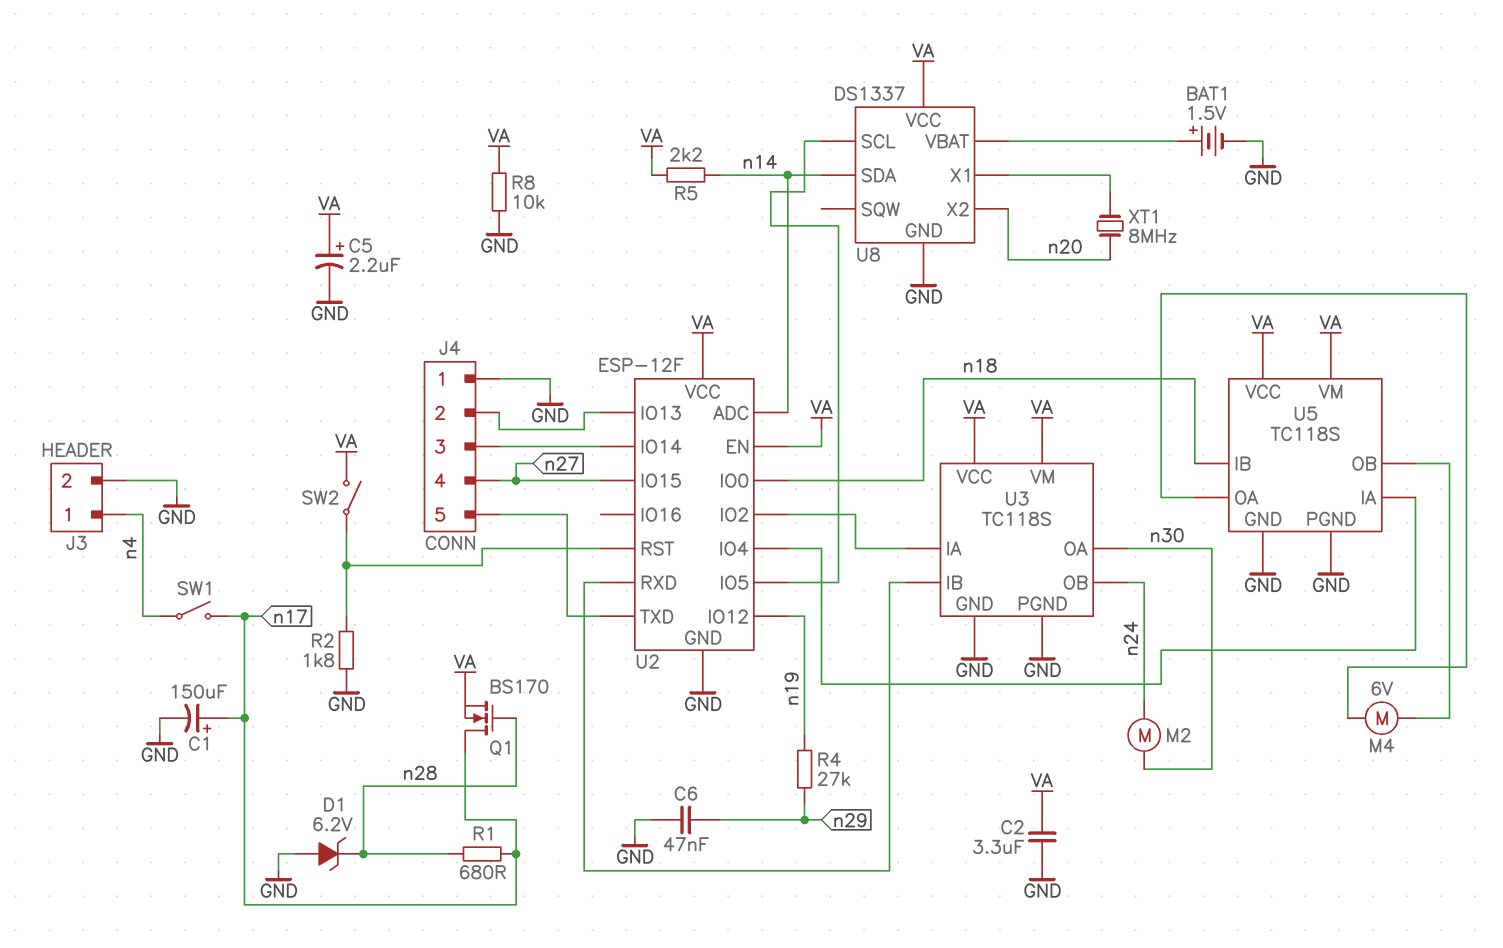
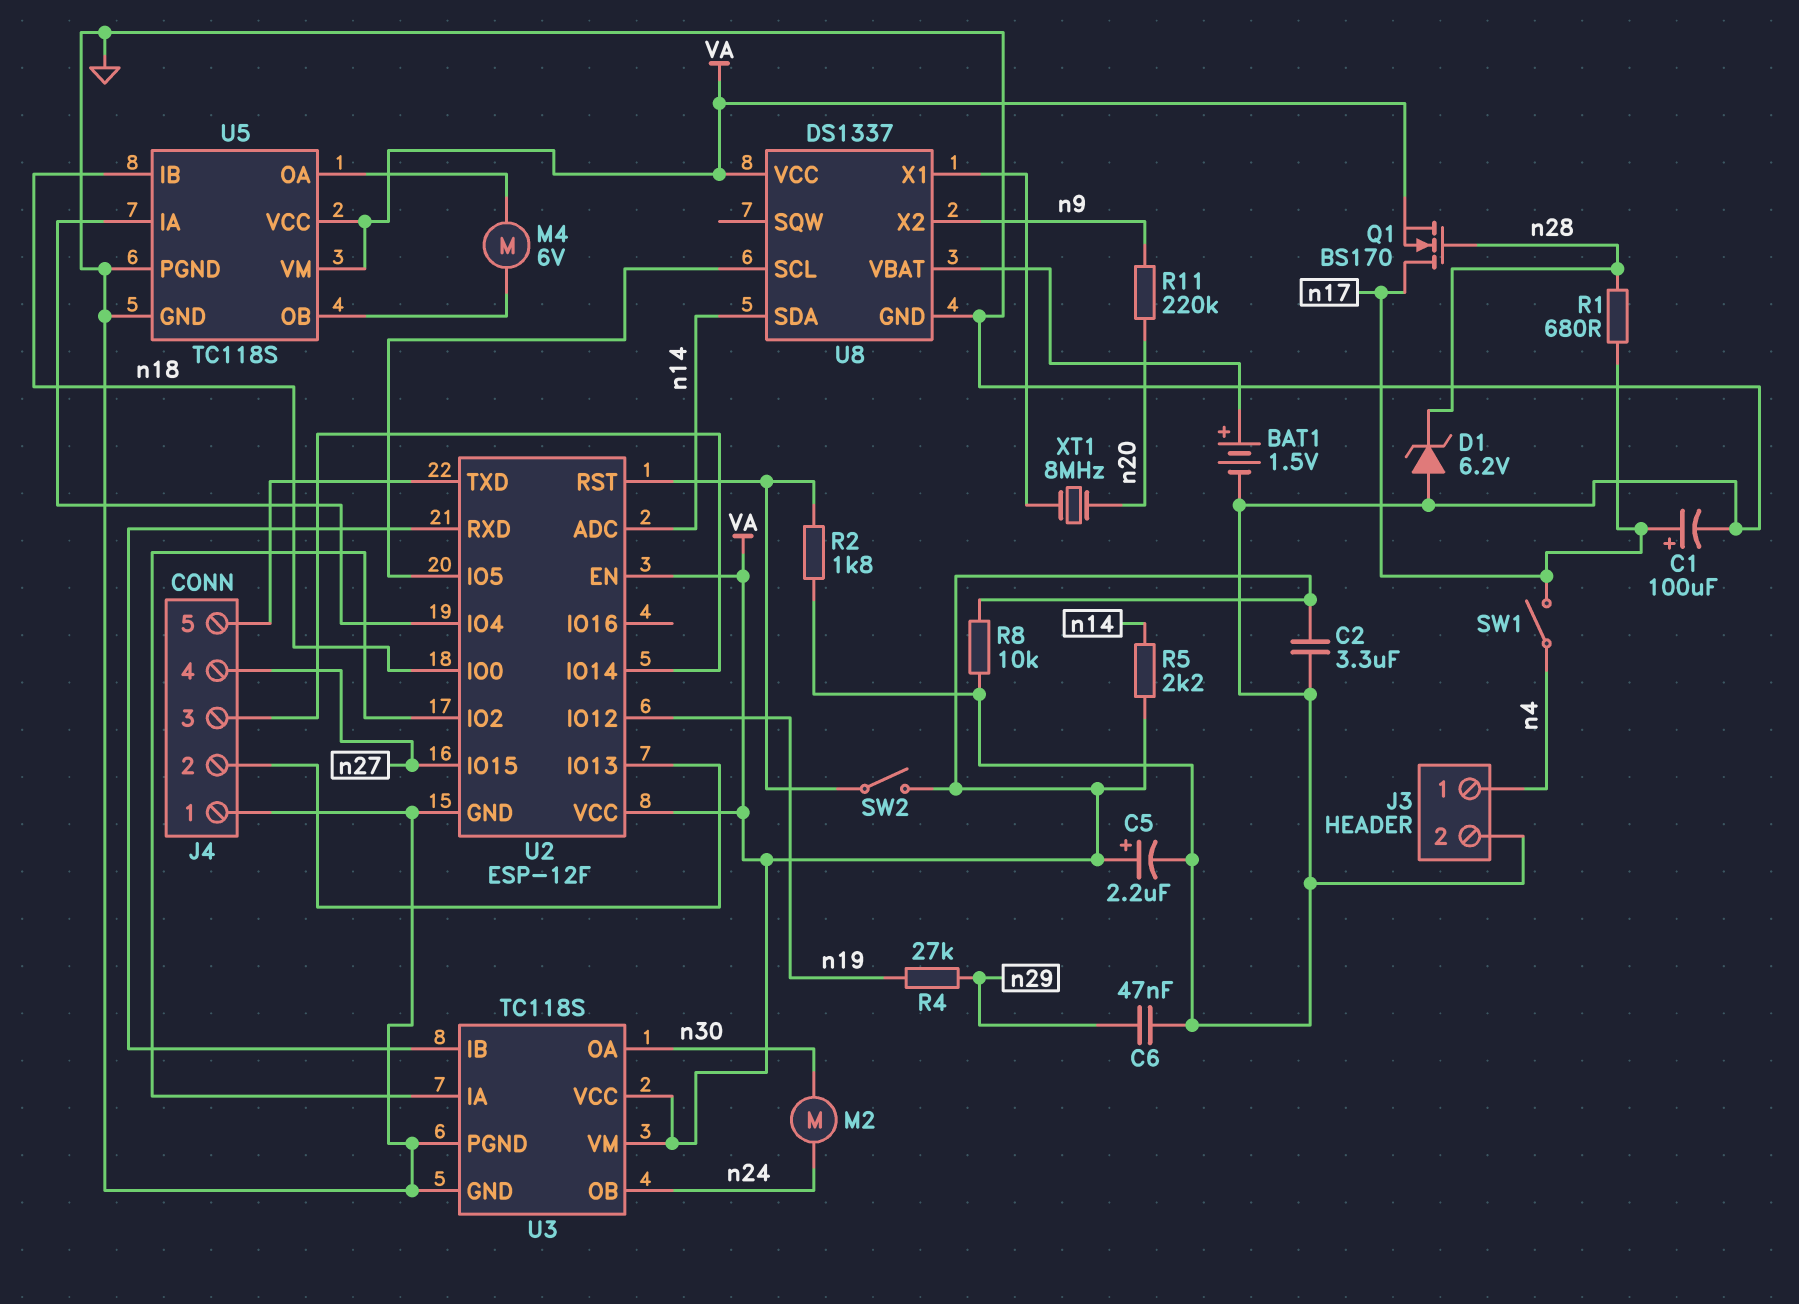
C1: 150uF (plus n17, minus GND) -> 100uF (plus n17, minus GND)
R11: none -> 220k (n9, n20)
U8 pin X2: n20 -> n9

